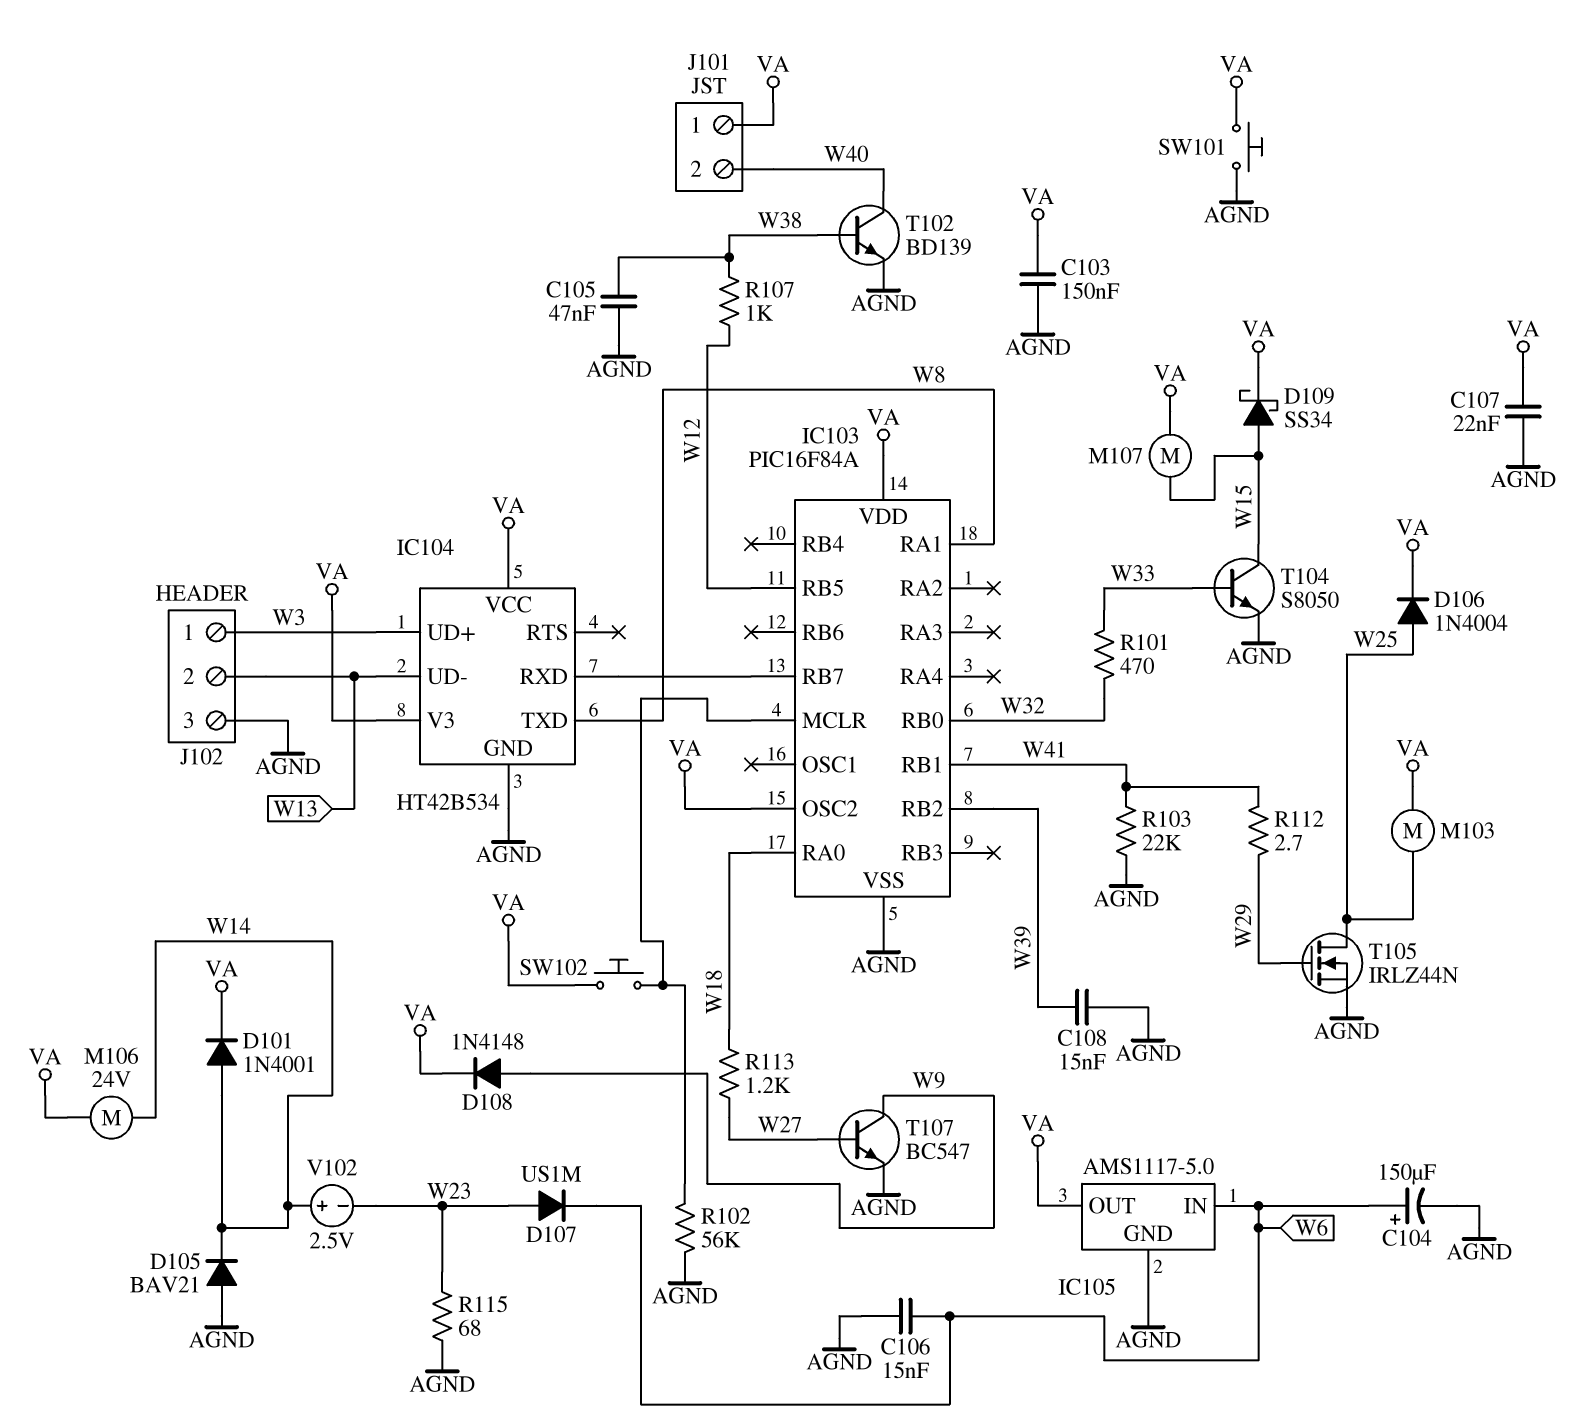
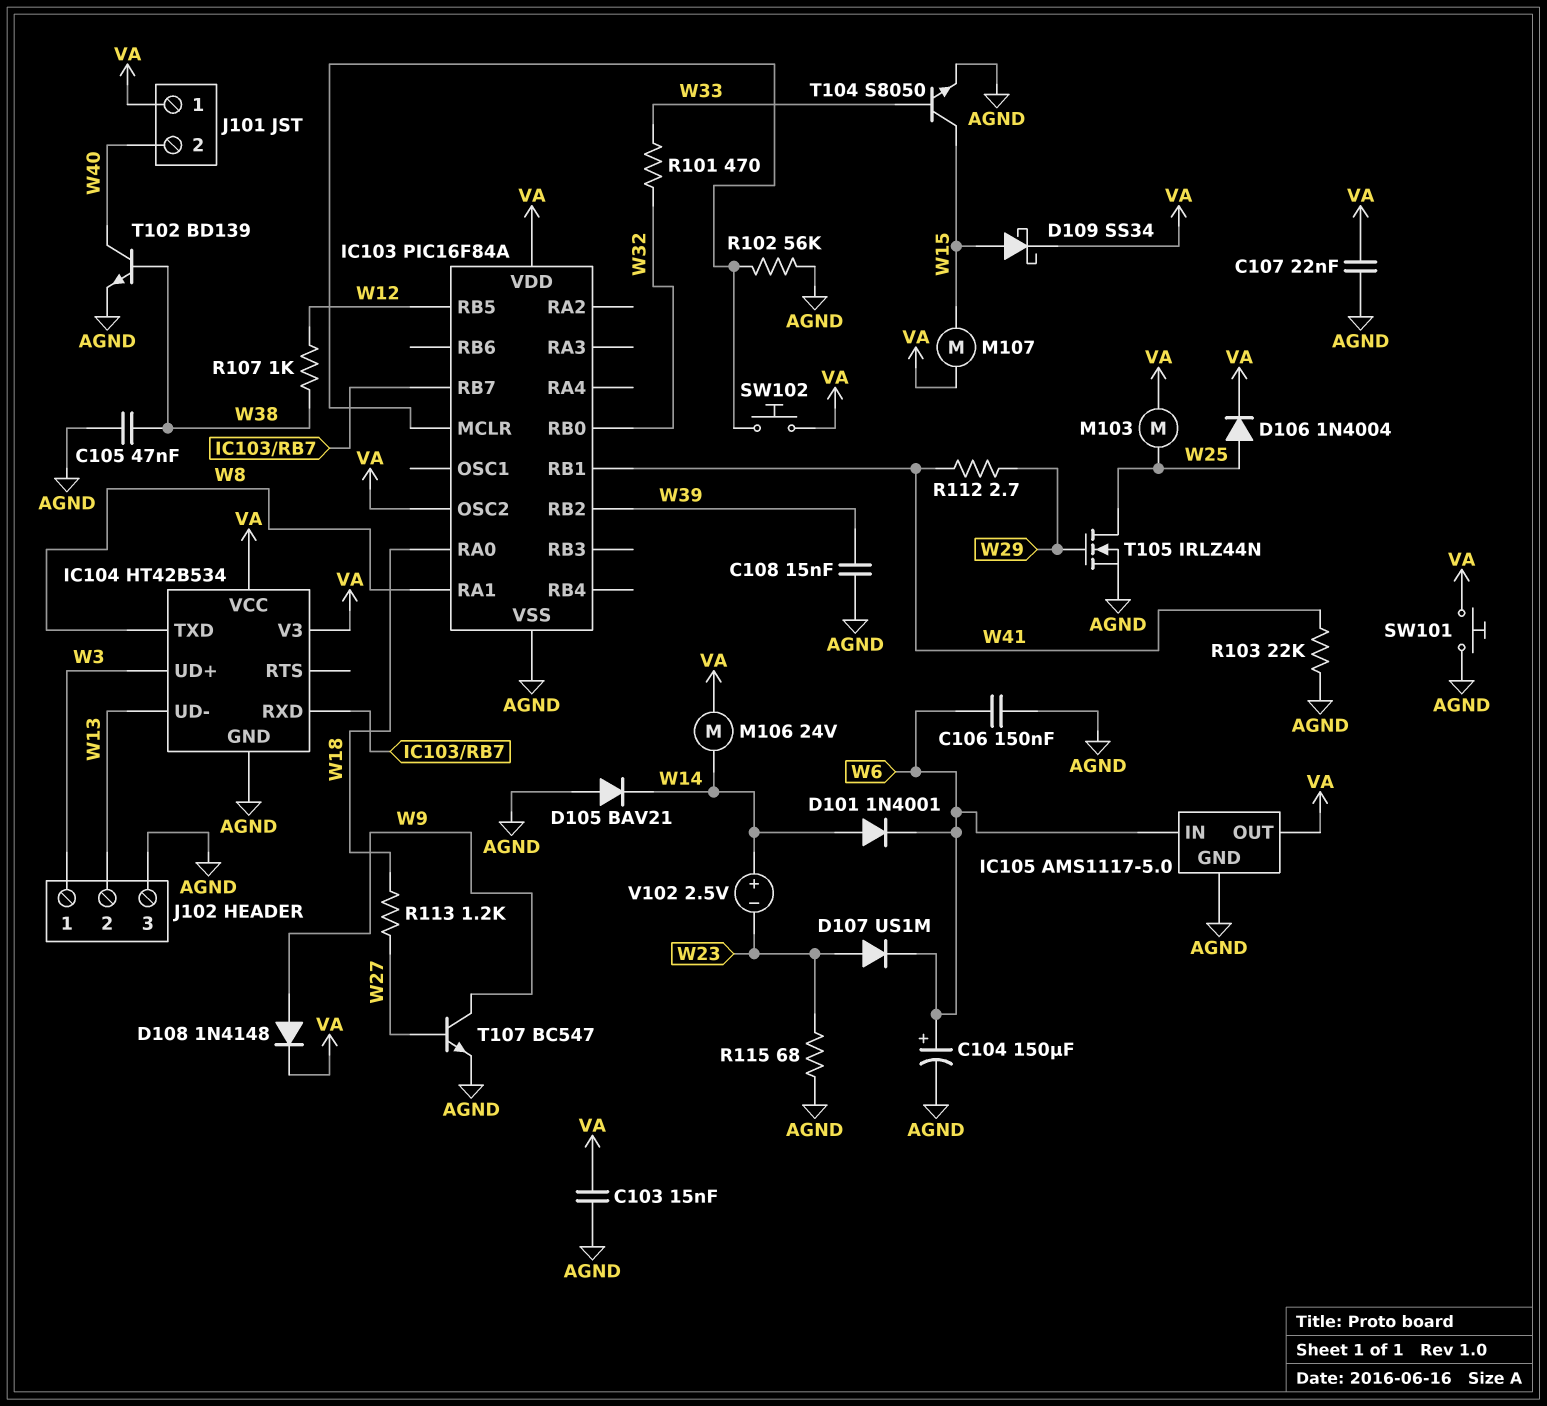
C103: 150nF (AGND, VA) -> 15nF (AGND, VA)
C106: 15nF (AGND, W6) -> 150nF (AGND, W6)
D101: diode 1N4001 (A W14, K VA) -> diode 1N4001 (A W14, K W6)

